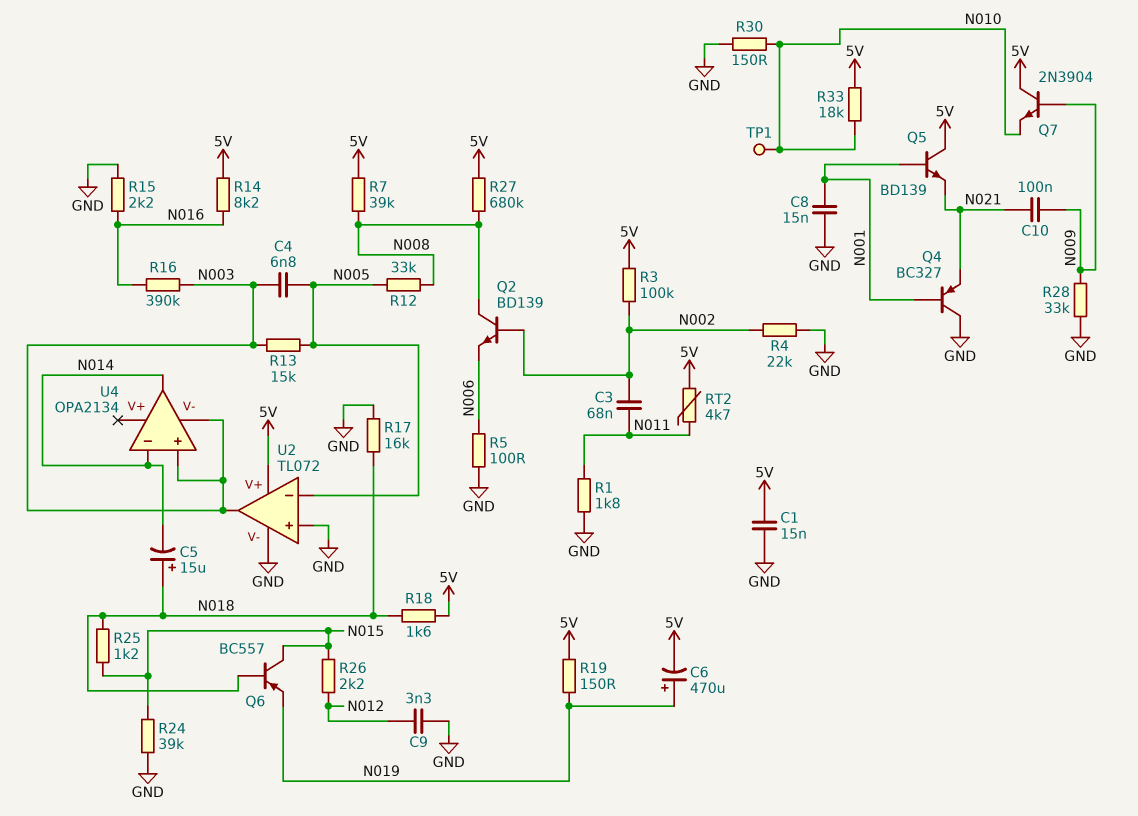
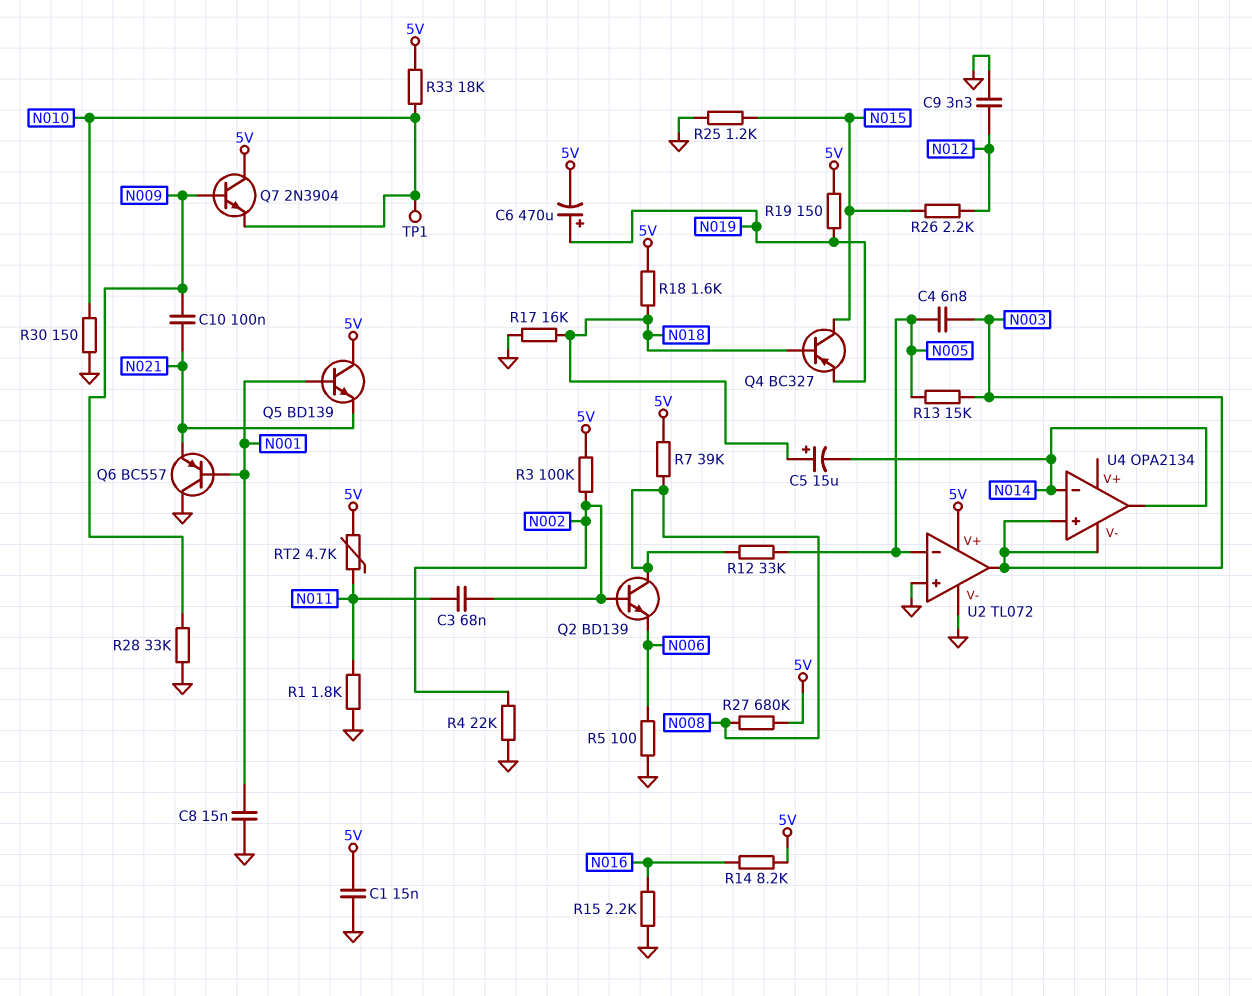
Q4: PNP BC327 (B N001, C GND, E N021) -> PNP BC327 (B N018, C N015, E N019)
Q6: PNP BC557 (B N018, C N015, E N019) -> PNP BC557 (B N001, C GND, E N021)
R16: 390k (N003, N016) -> none
R24: 39k (GND, N015) -> none
R25: 1.2k (N015, N018) -> 1.2k (GND, N015)

